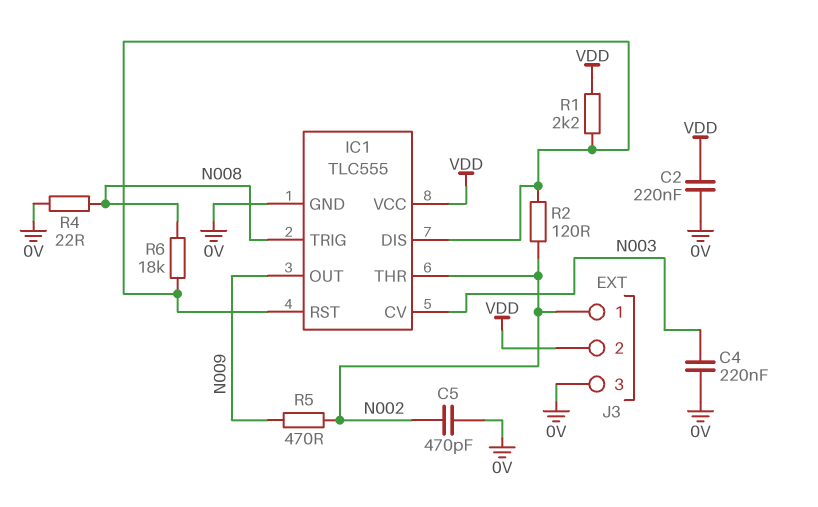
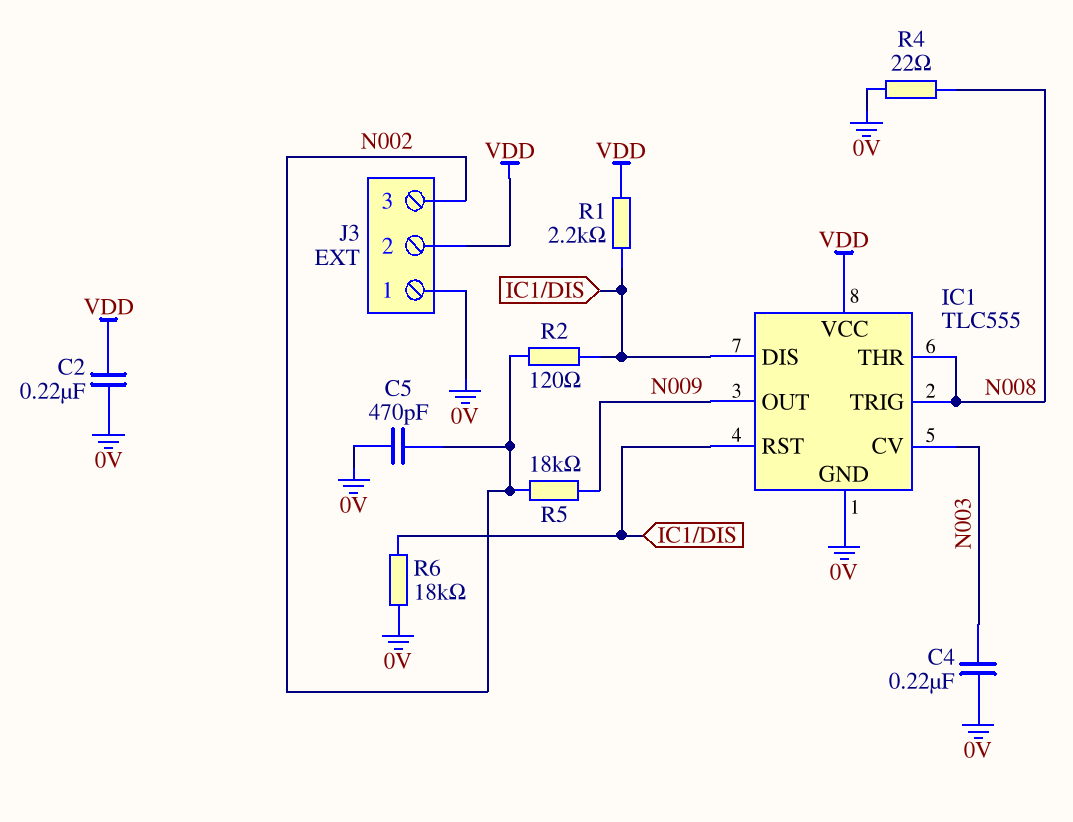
IC1 pin THR: N002 -> N008
J3 pin 1: N002 -> 0V
J3 pin 3: 0V -> N002
R5: 470 (N002, N009) -> 18k (N002, N009)
R6: 18k (IC1/DIS, N008) -> 18k (0V, IC1/DIS)

